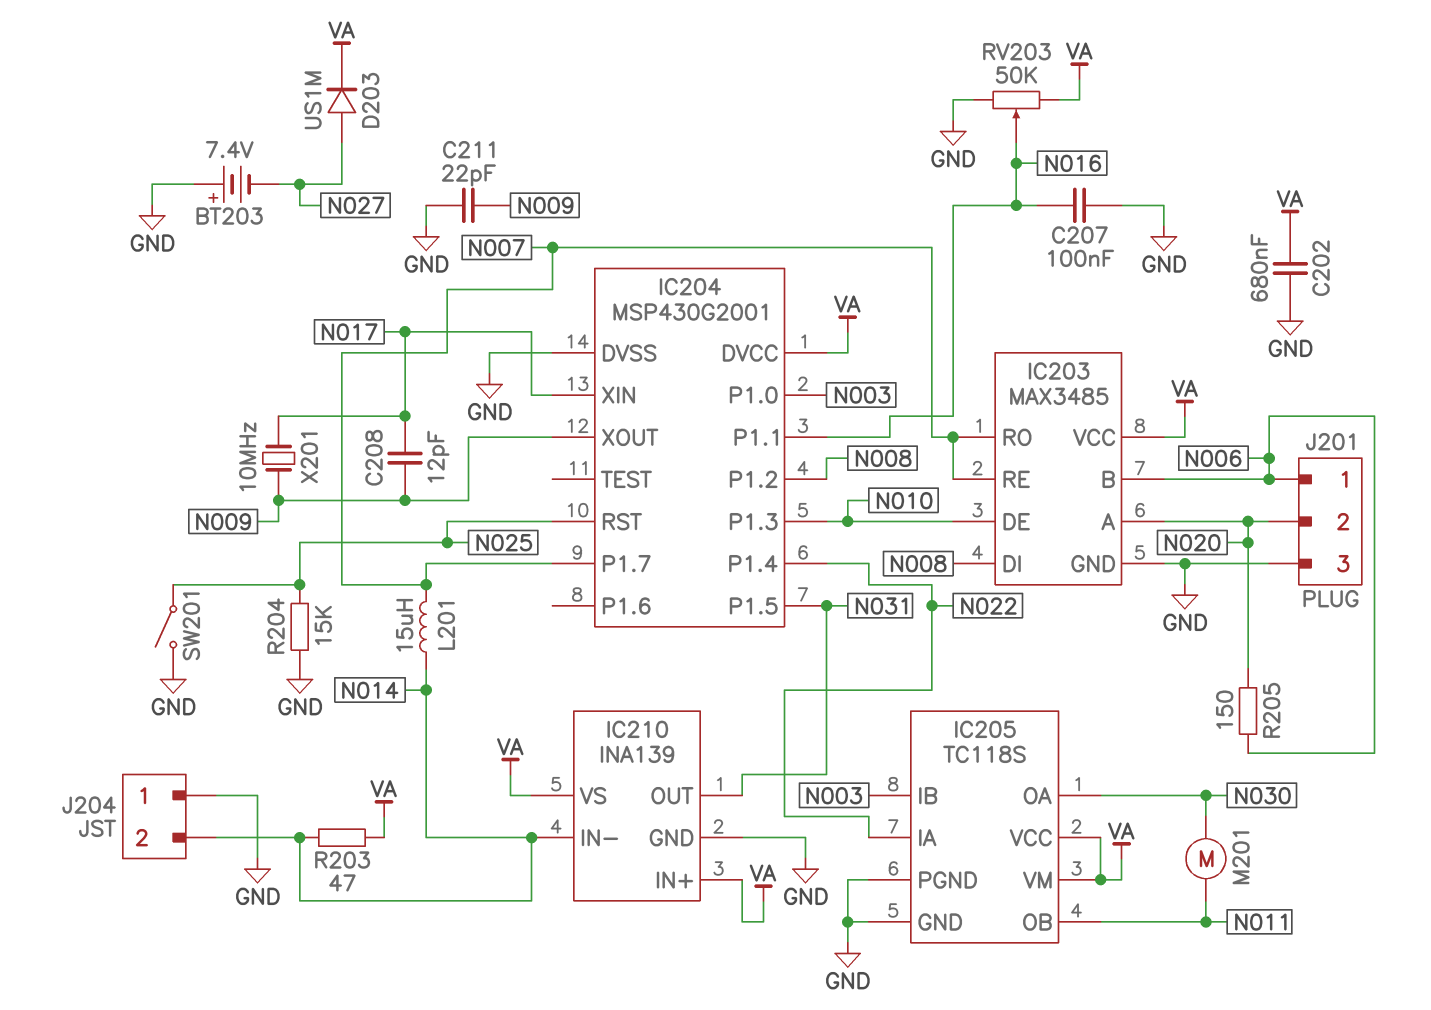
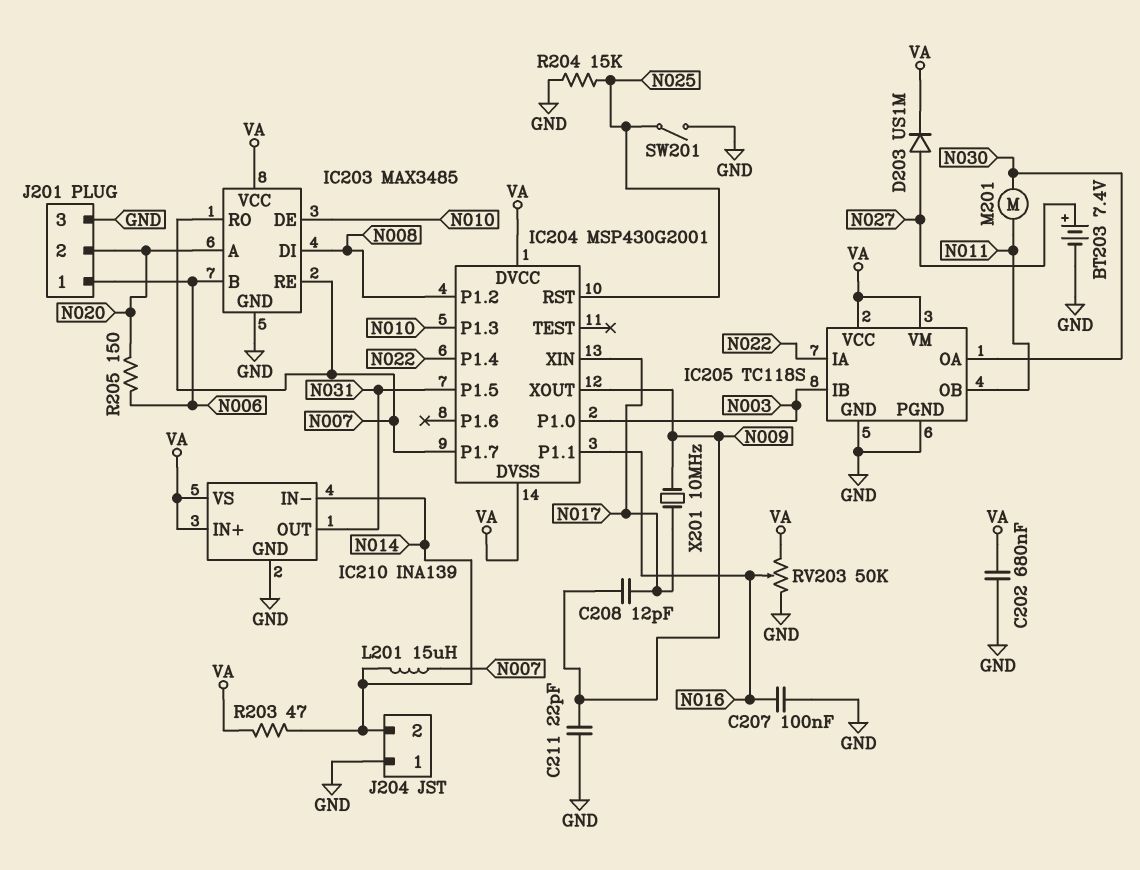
BT203: 7.4V (plus GND, minus N027) -> 7.4V (plus N027, minus GND)
IC204 pin DVSS: GND -> VA

